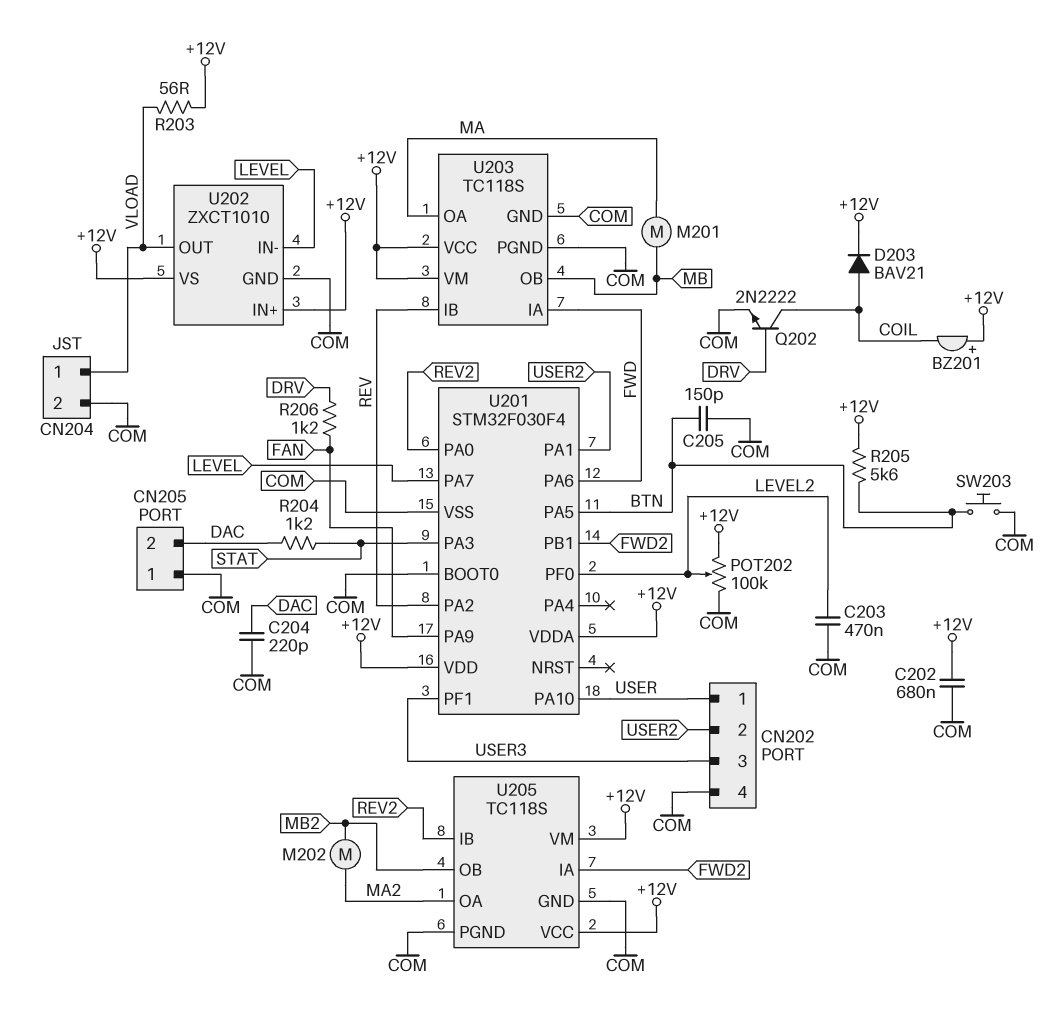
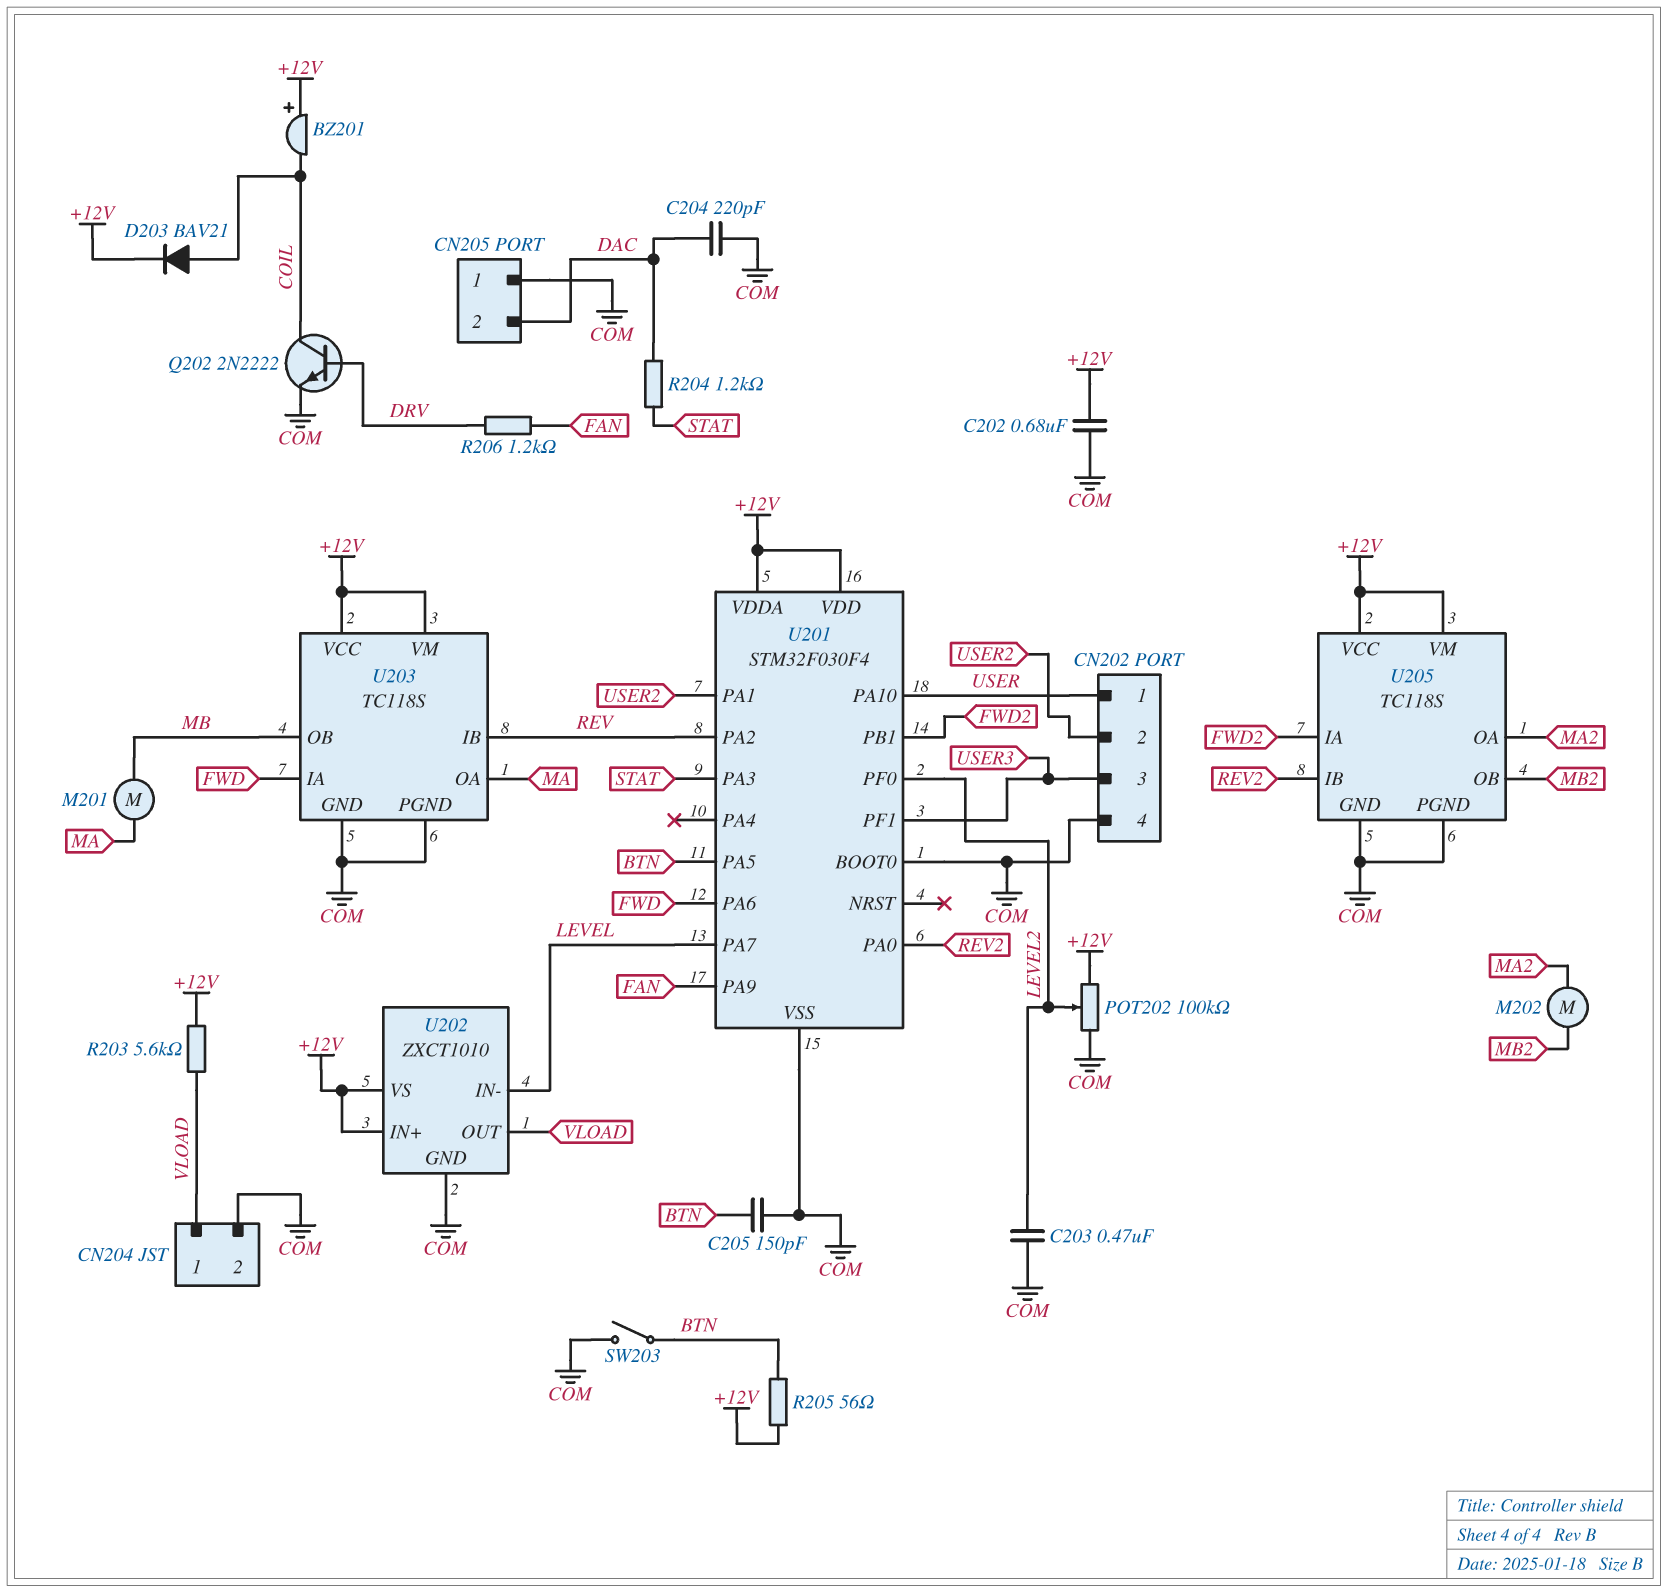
R203: 56 (+12V, VLOAD) -> 5.6k (+12V, VLOAD)
R205: 5.6k (+12V, BTN) -> 56 (+12V, BTN)
SW203: button (BTN, COM) -> switch (BTN, COM)

